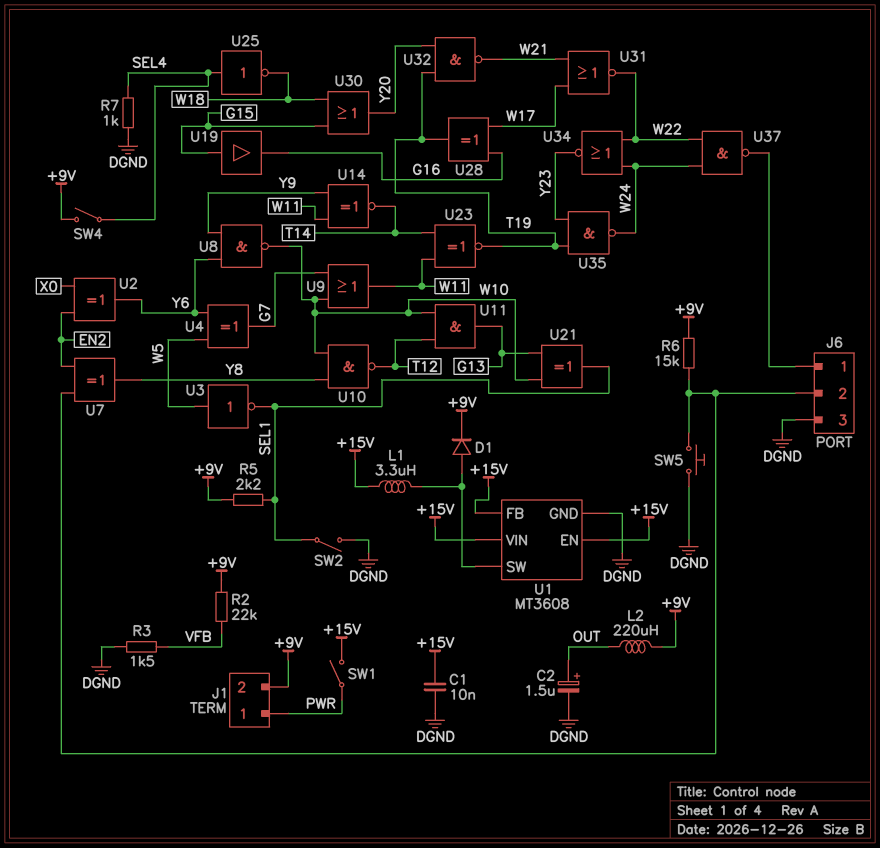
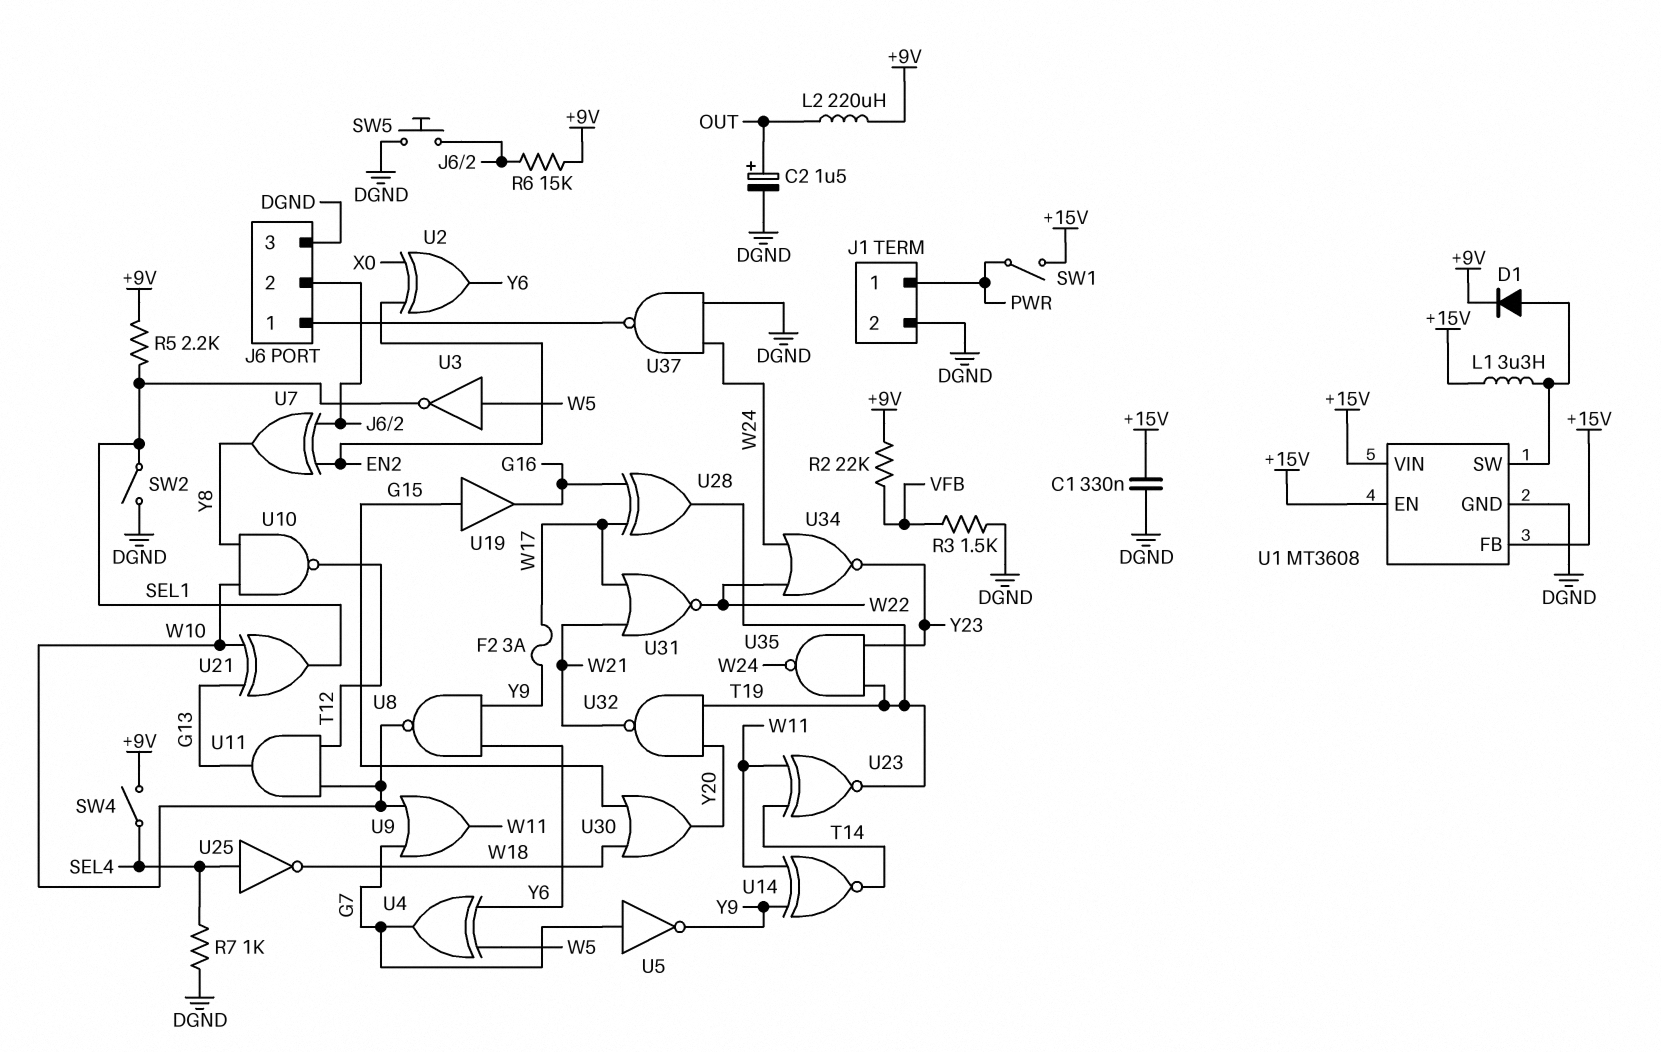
C1: 10nF (+15V, DGND) -> 330nF (+15V, DGND)
F2: none -> 3A (W17, Y9)
J1 pin 2: +9V -> DGND
U5: none -> NOT (in G7, out Y9)
U37: NAND (in W22, in W24, out J6/1) -> NAND (in DGND, in W24, out J6/1)

